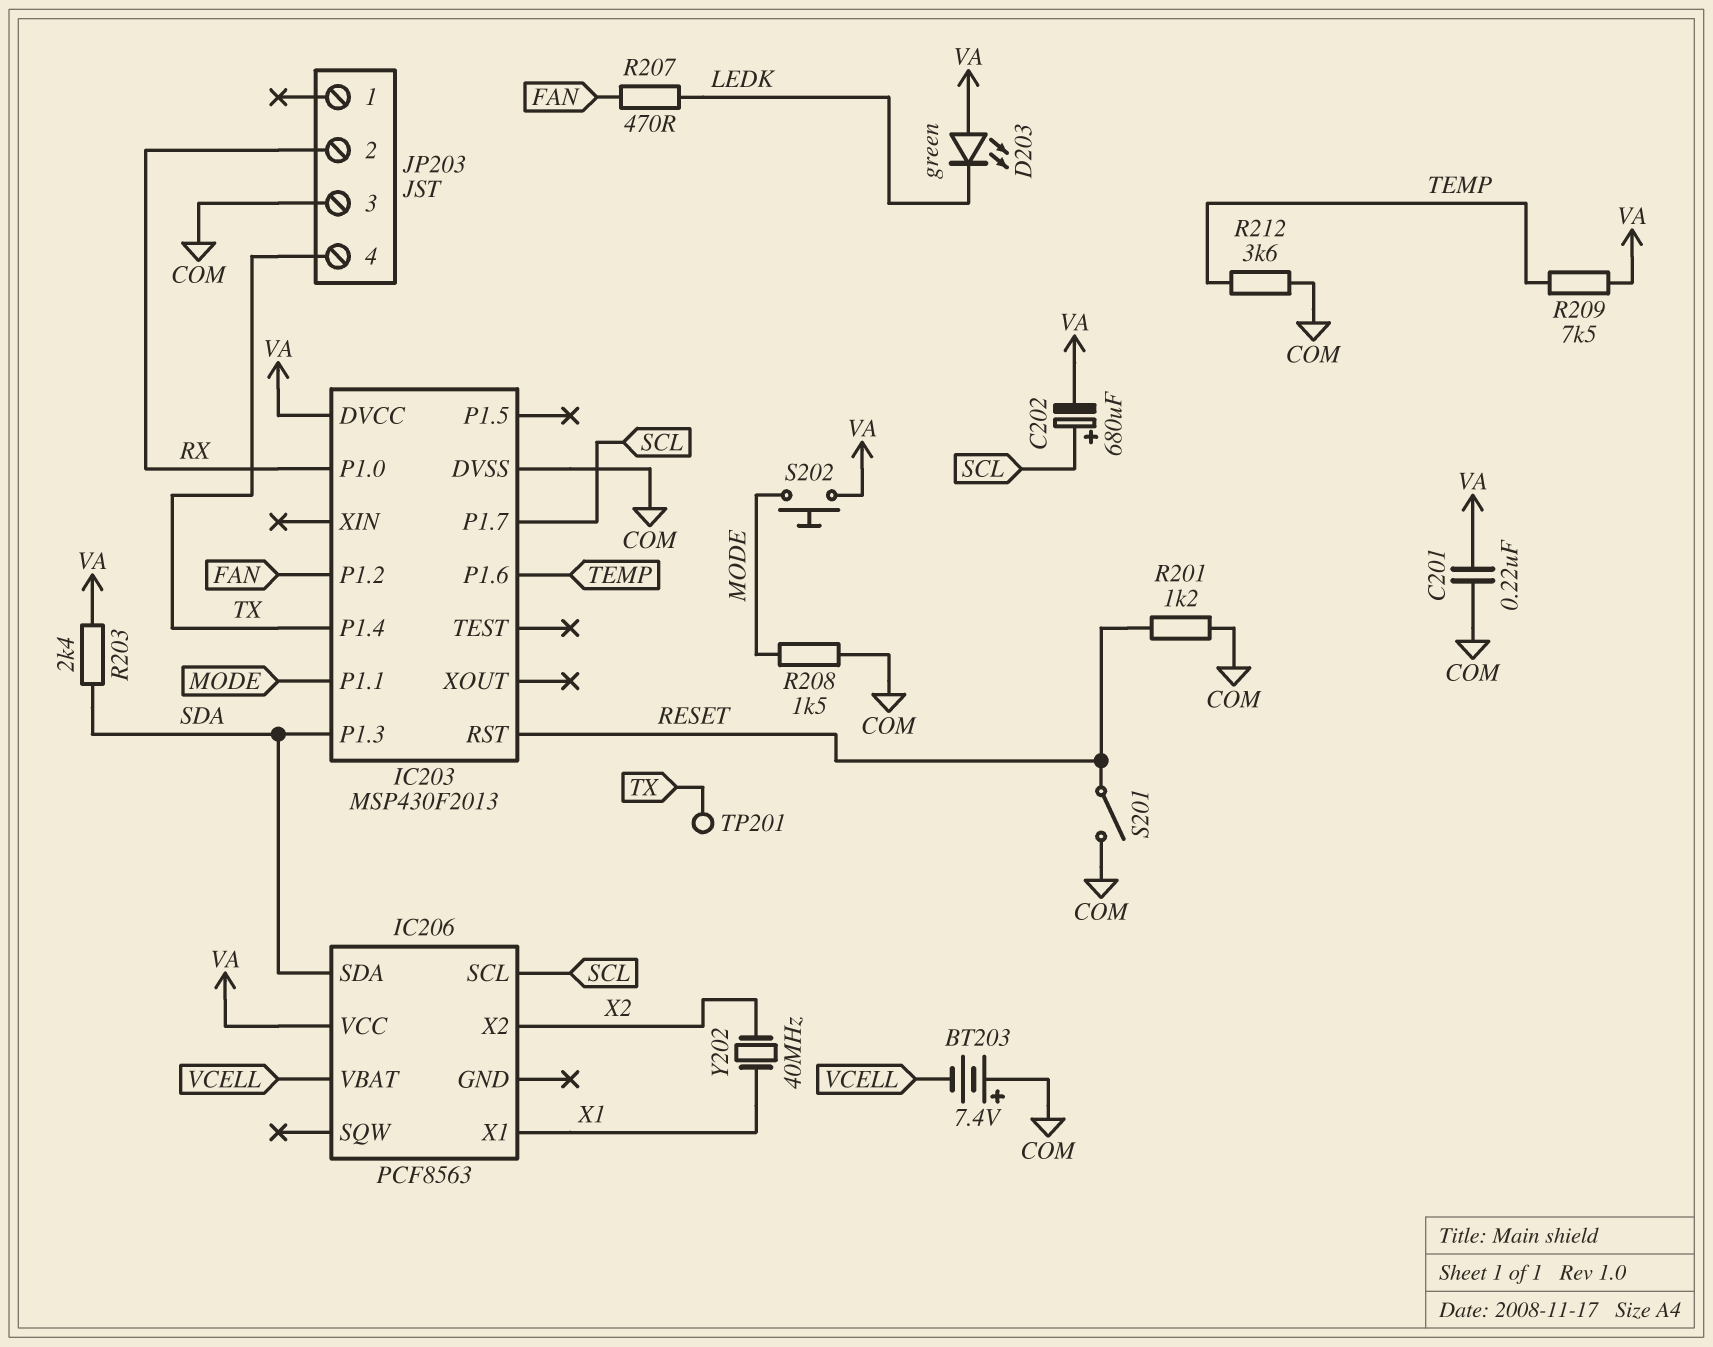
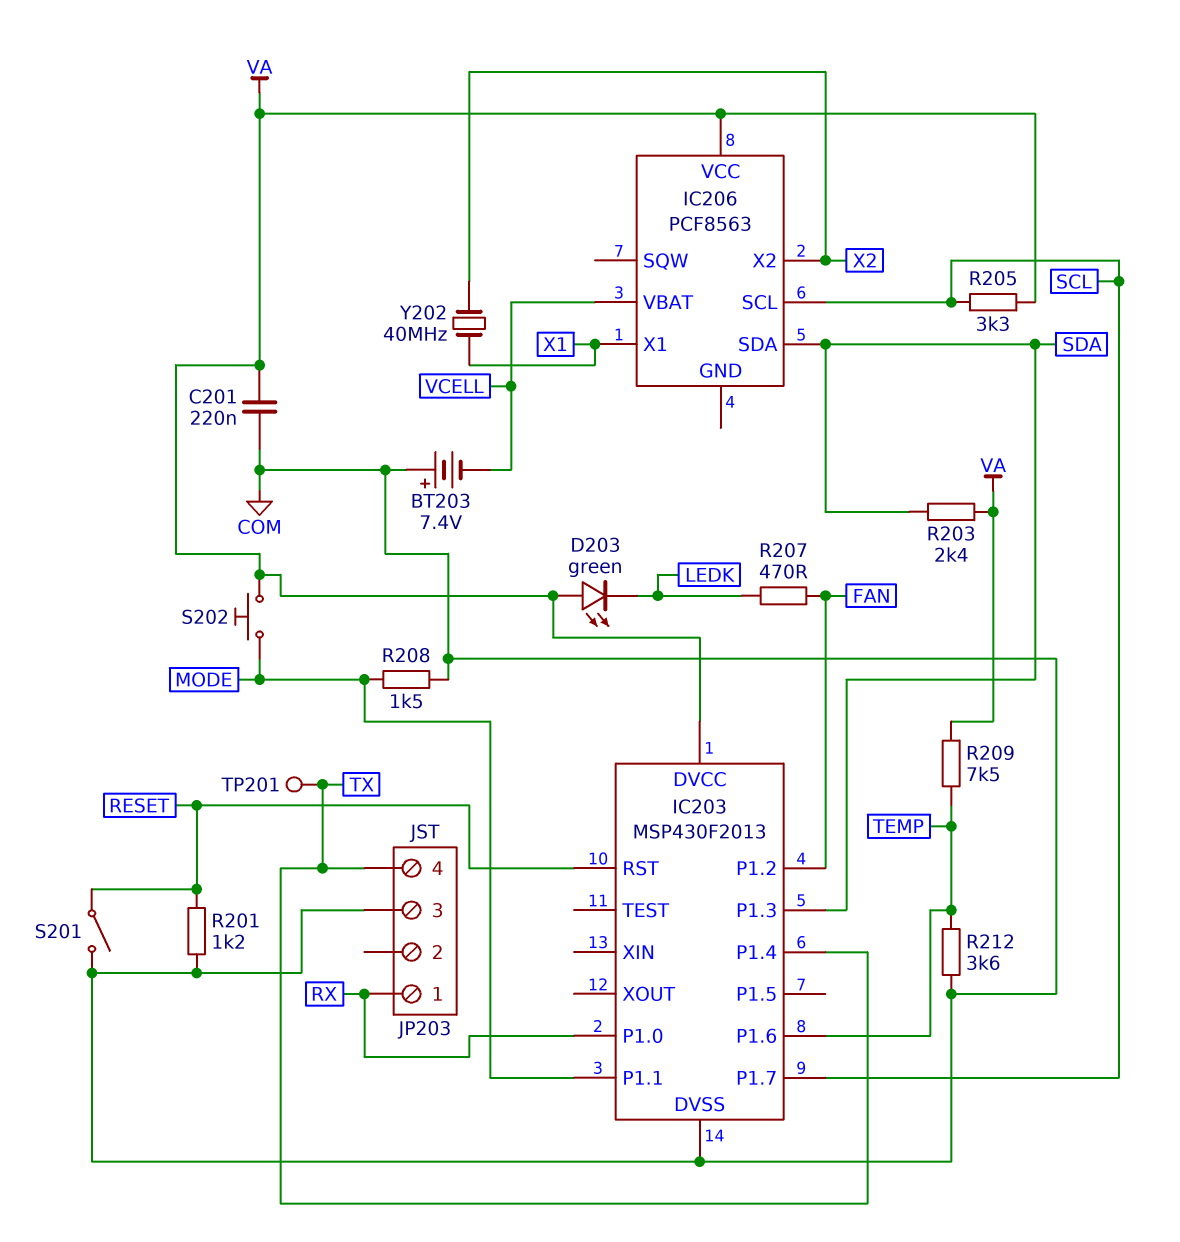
C202: 680uF (plus SCL, minus VA) -> none
JP203 pin 1: none -> RX
JP203 pin 2: RX -> none
R205: none -> 3.3k (SCL, VA)

